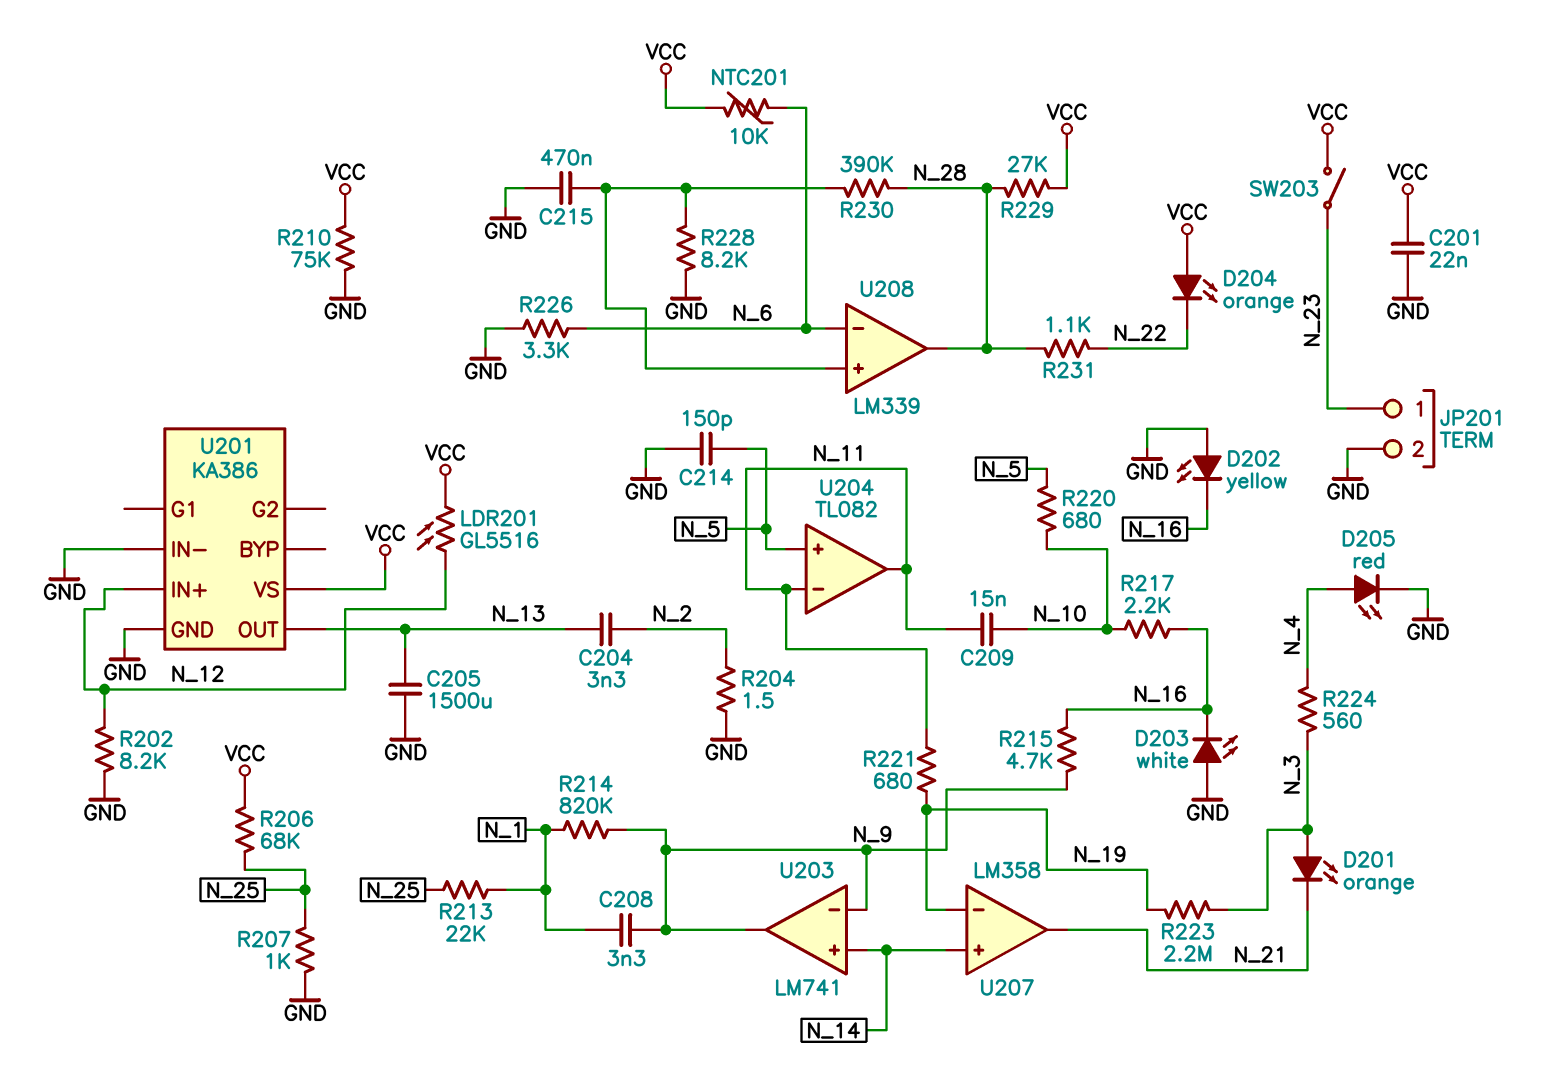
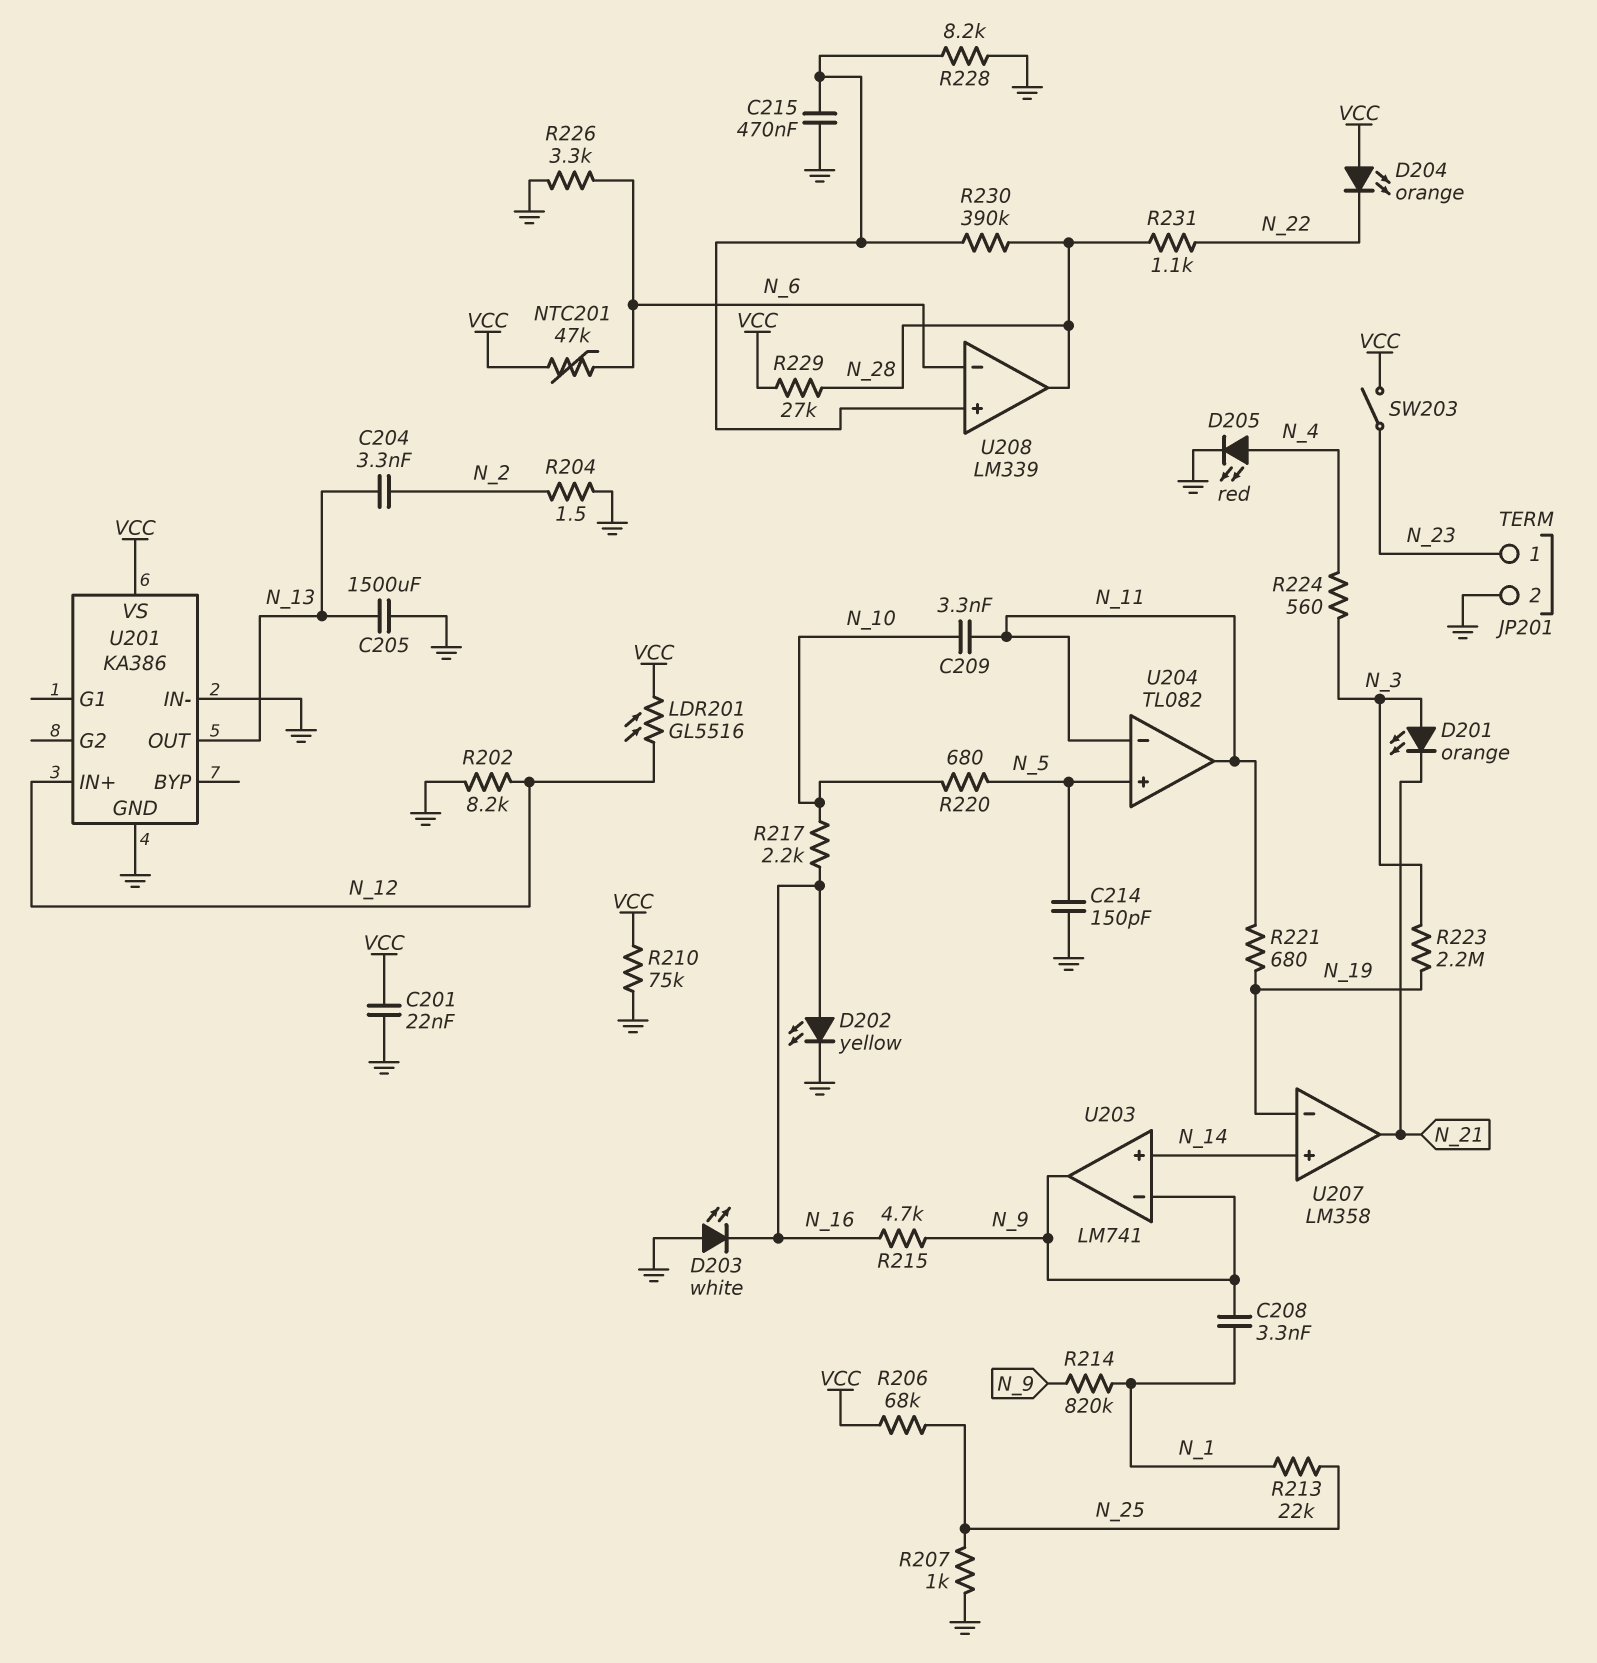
C209: 15nF (N_10, N_11) -> 3.3nF (N_10, N_11)
D202: LED yellow (A GND, K N_16) -> LED yellow (A N_16, K GND)
NTC201: 10k (N_6, VCC) -> 47k (N_6, VCC)

